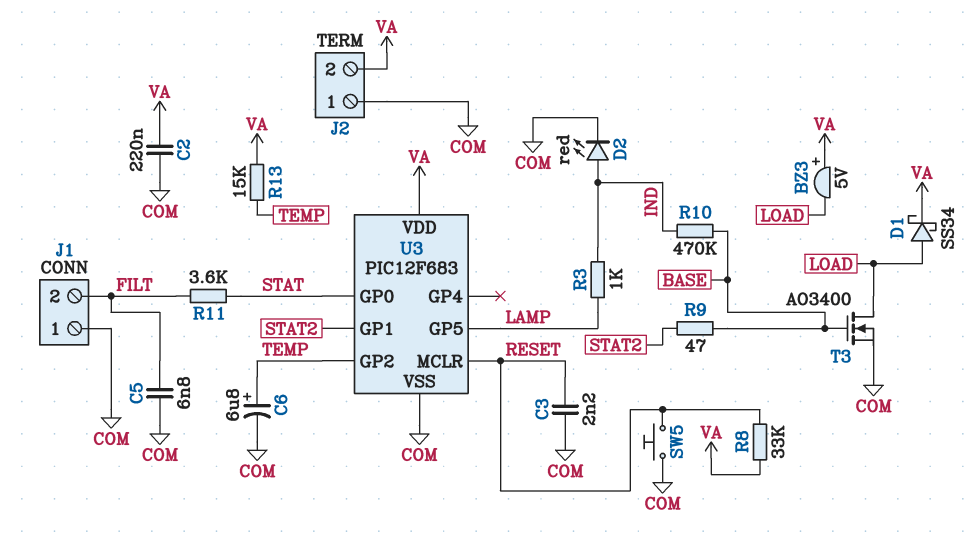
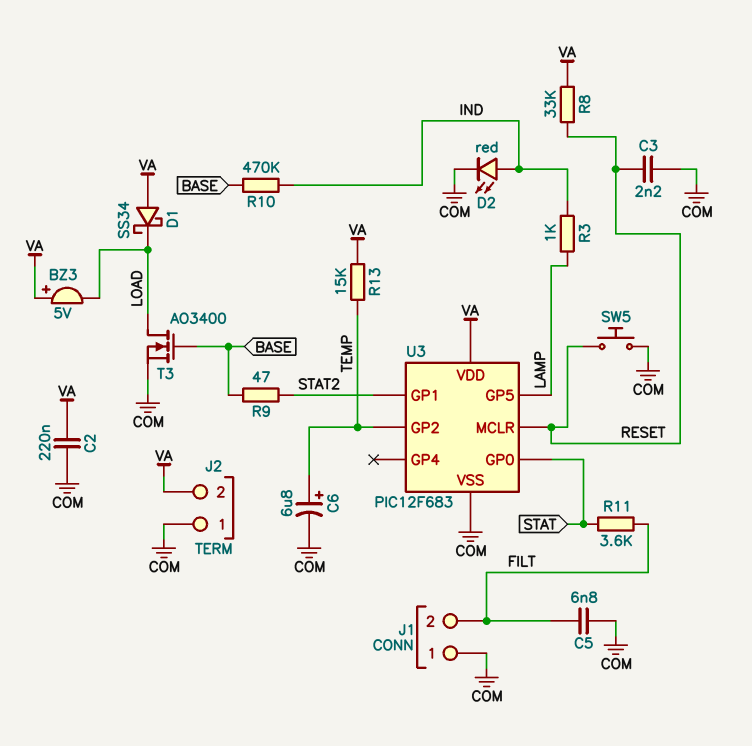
D1: schottky SS34 (A LOAD, K VA) -> schottky SS34 (A VA, K LOAD)

